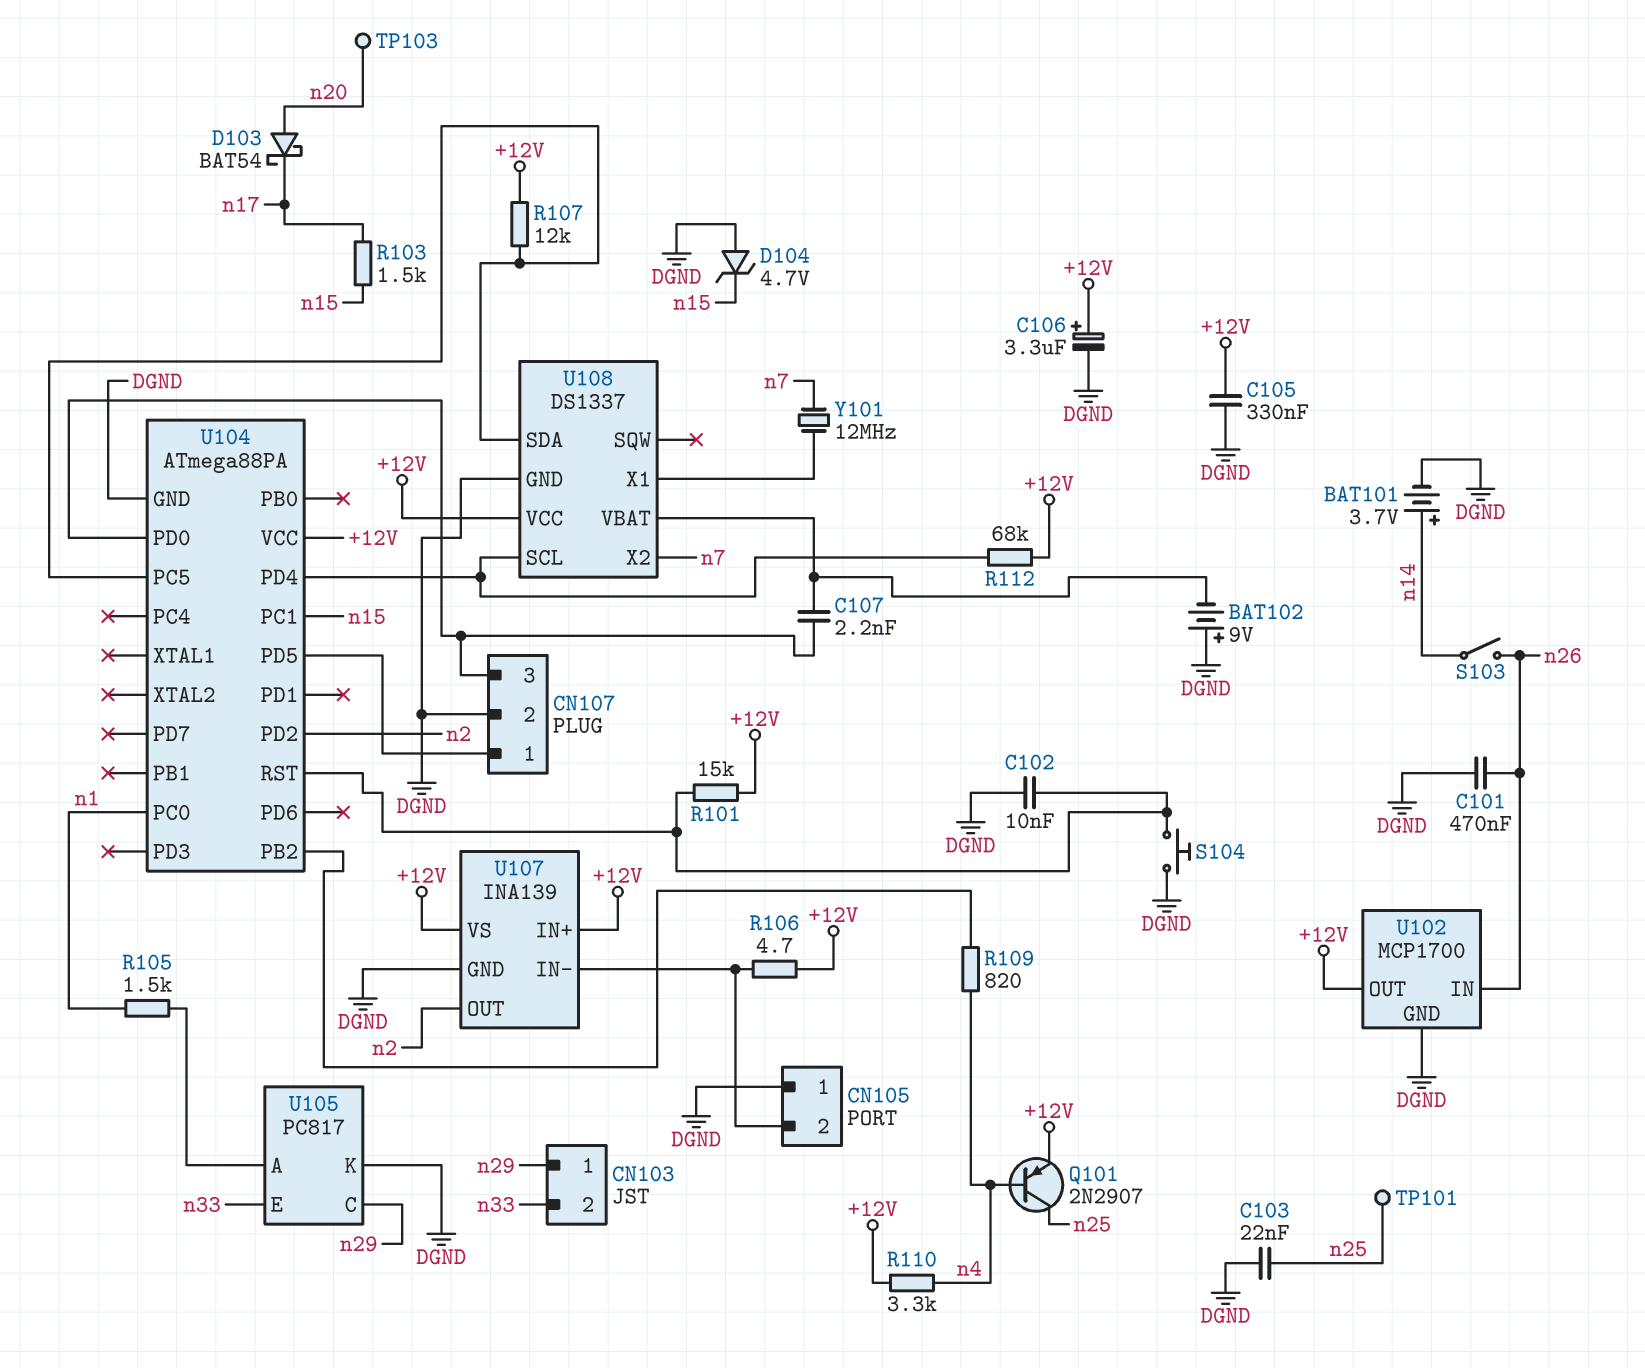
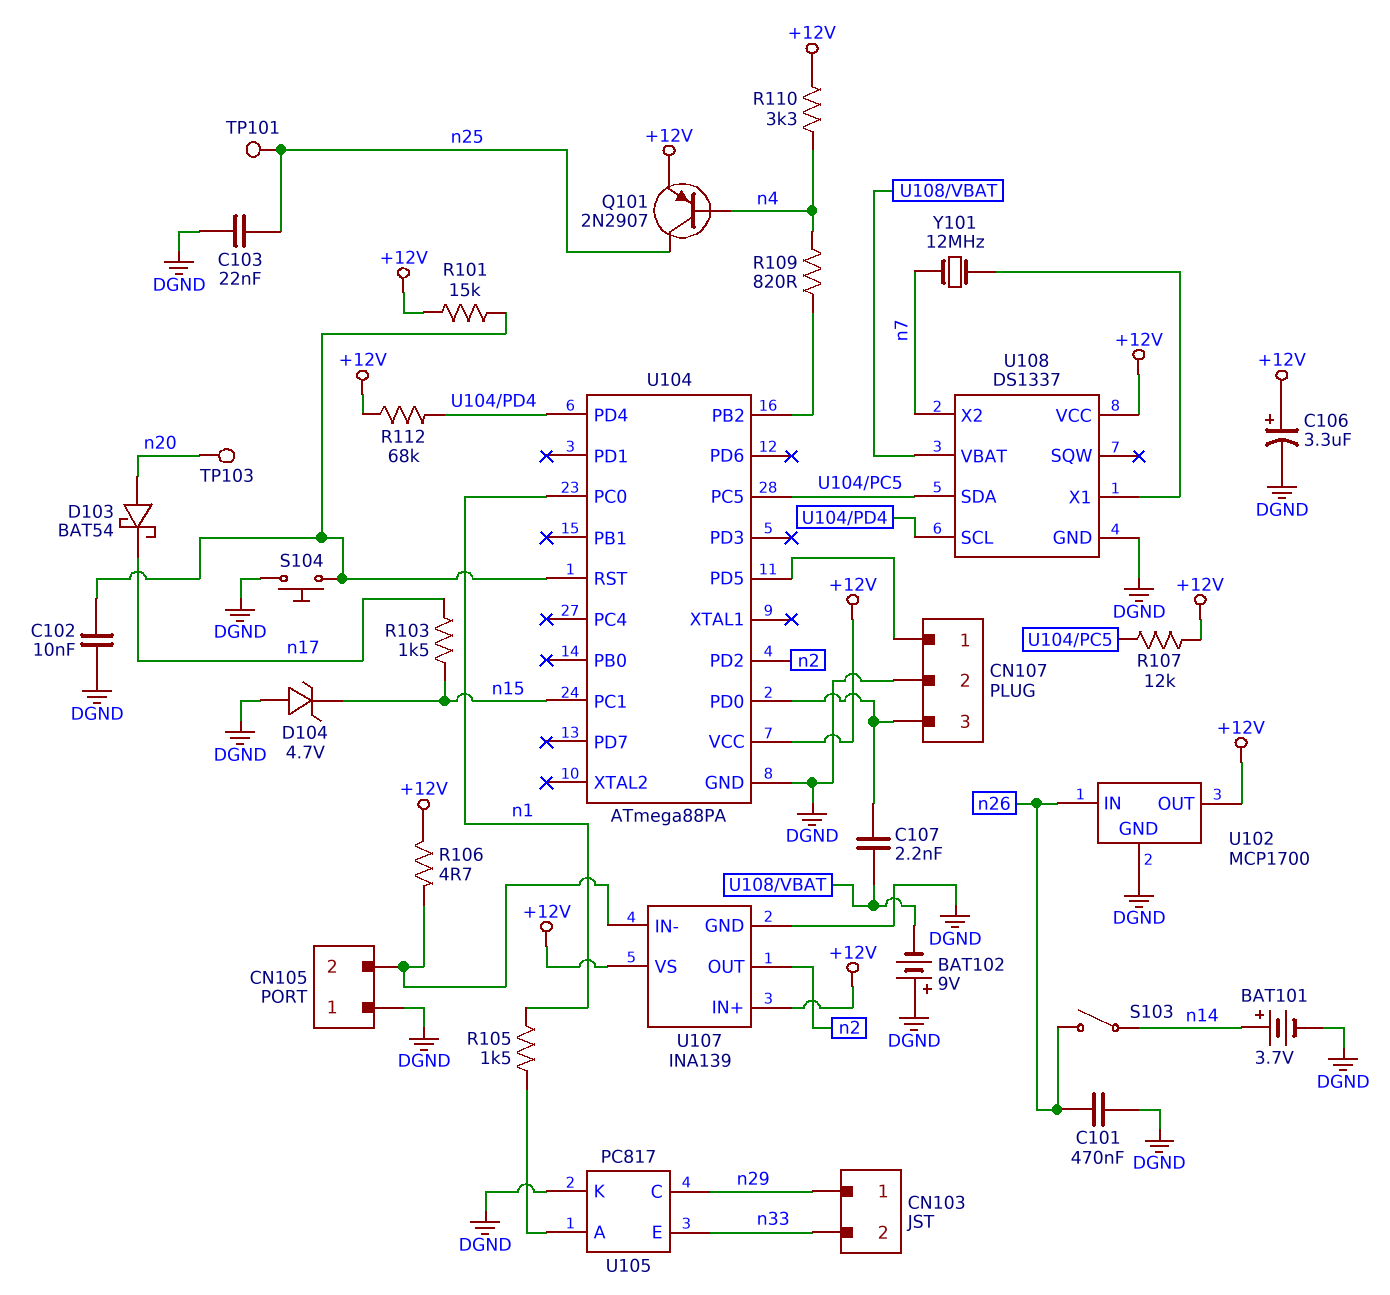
C105: 330nF (+12V, DGND) -> none

